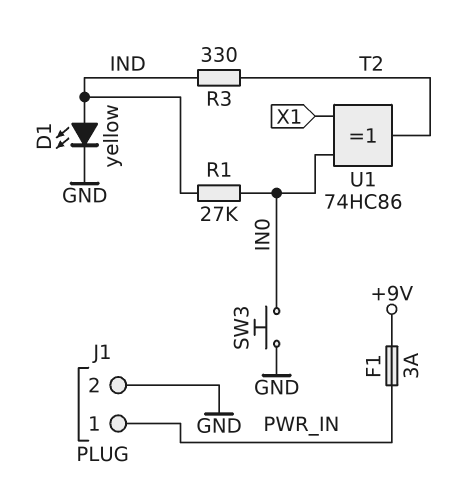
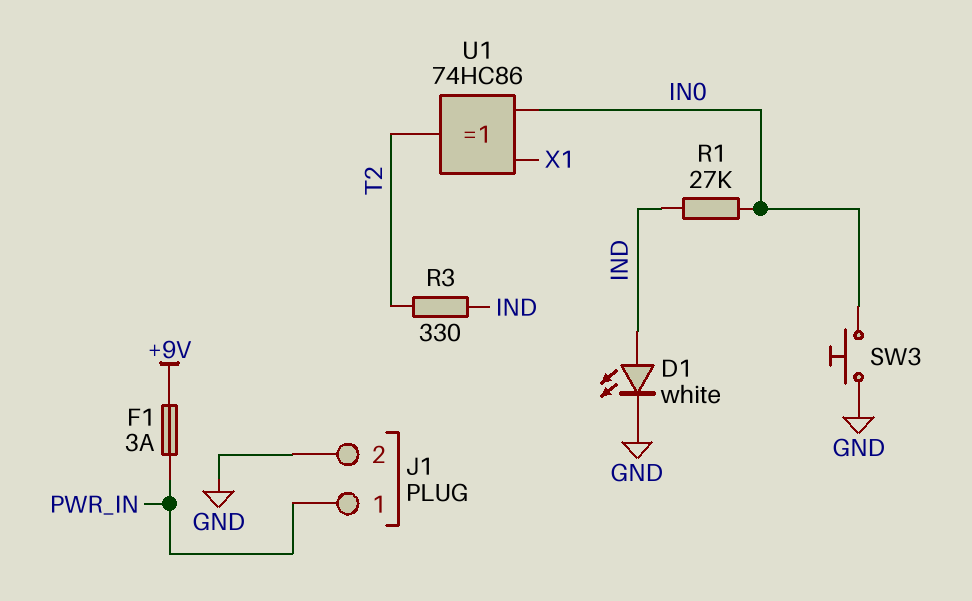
D1: LED yellow (A IND, K GND) -> LED white (A IND, K GND)

